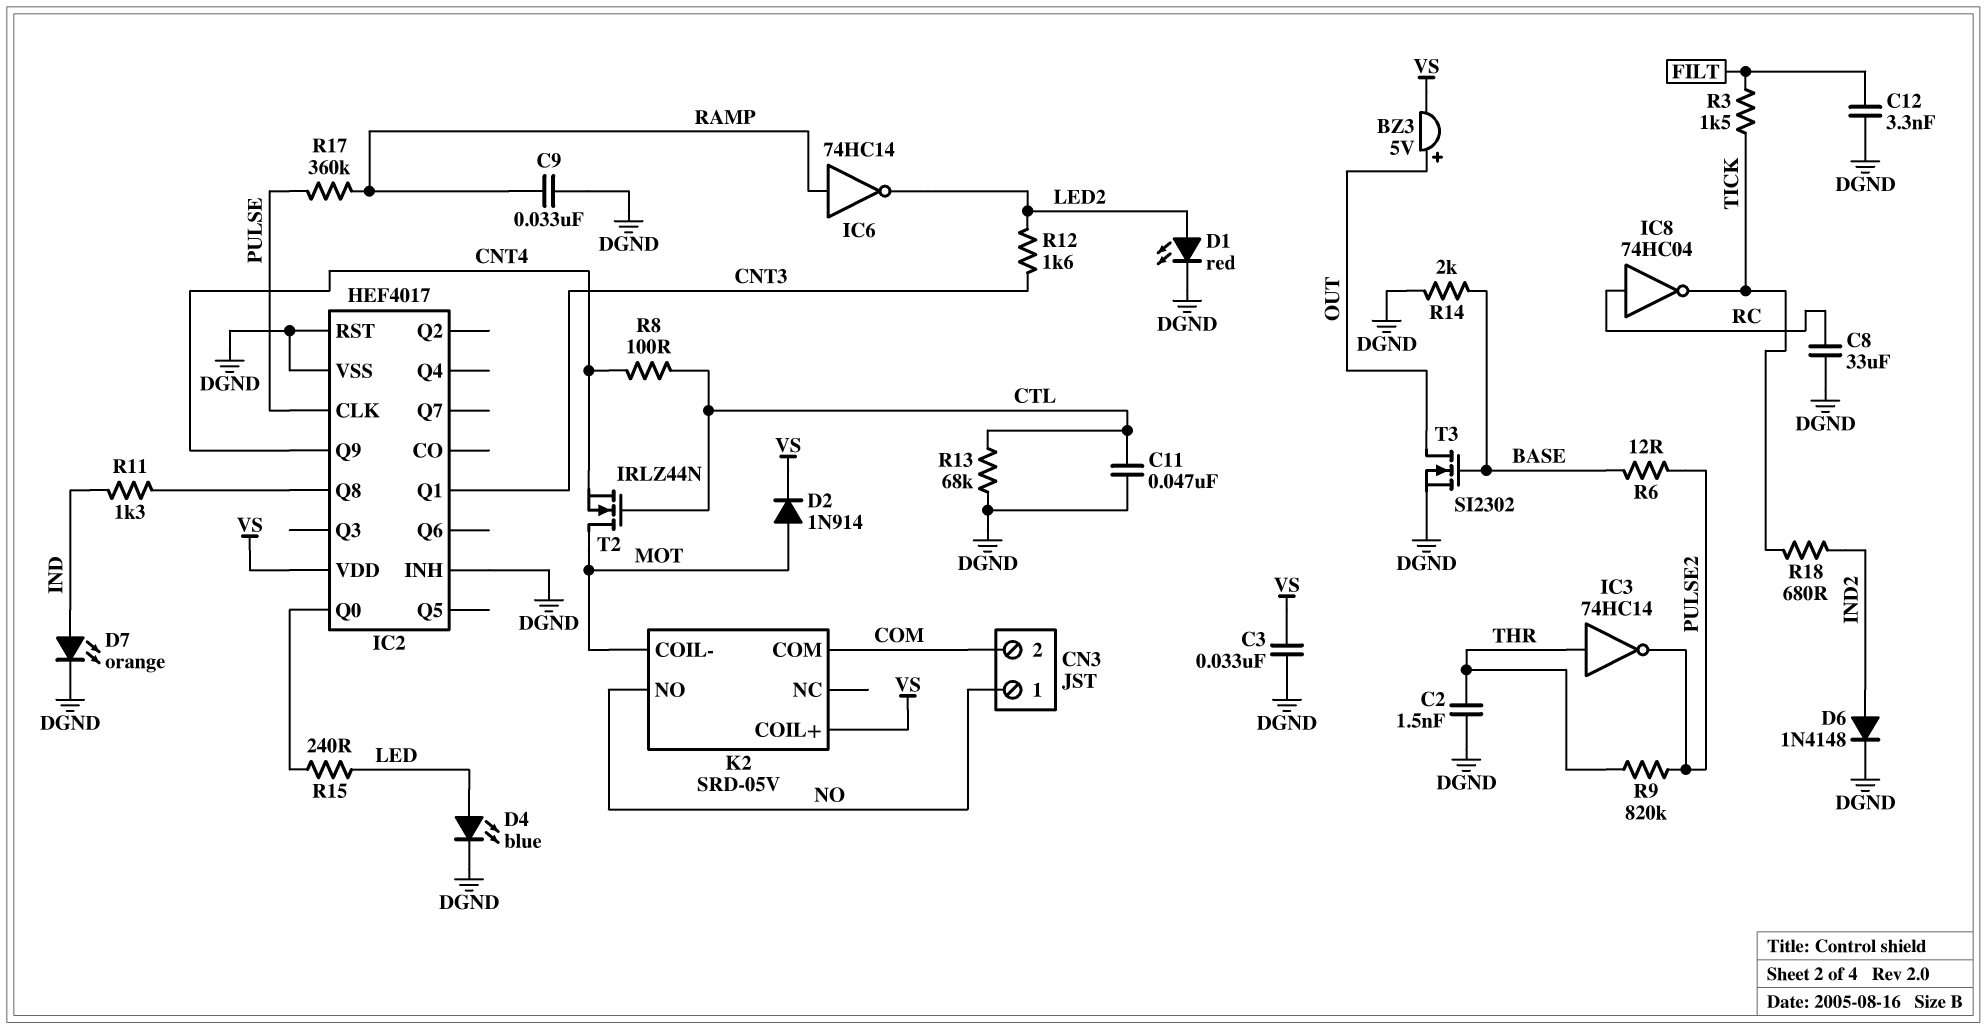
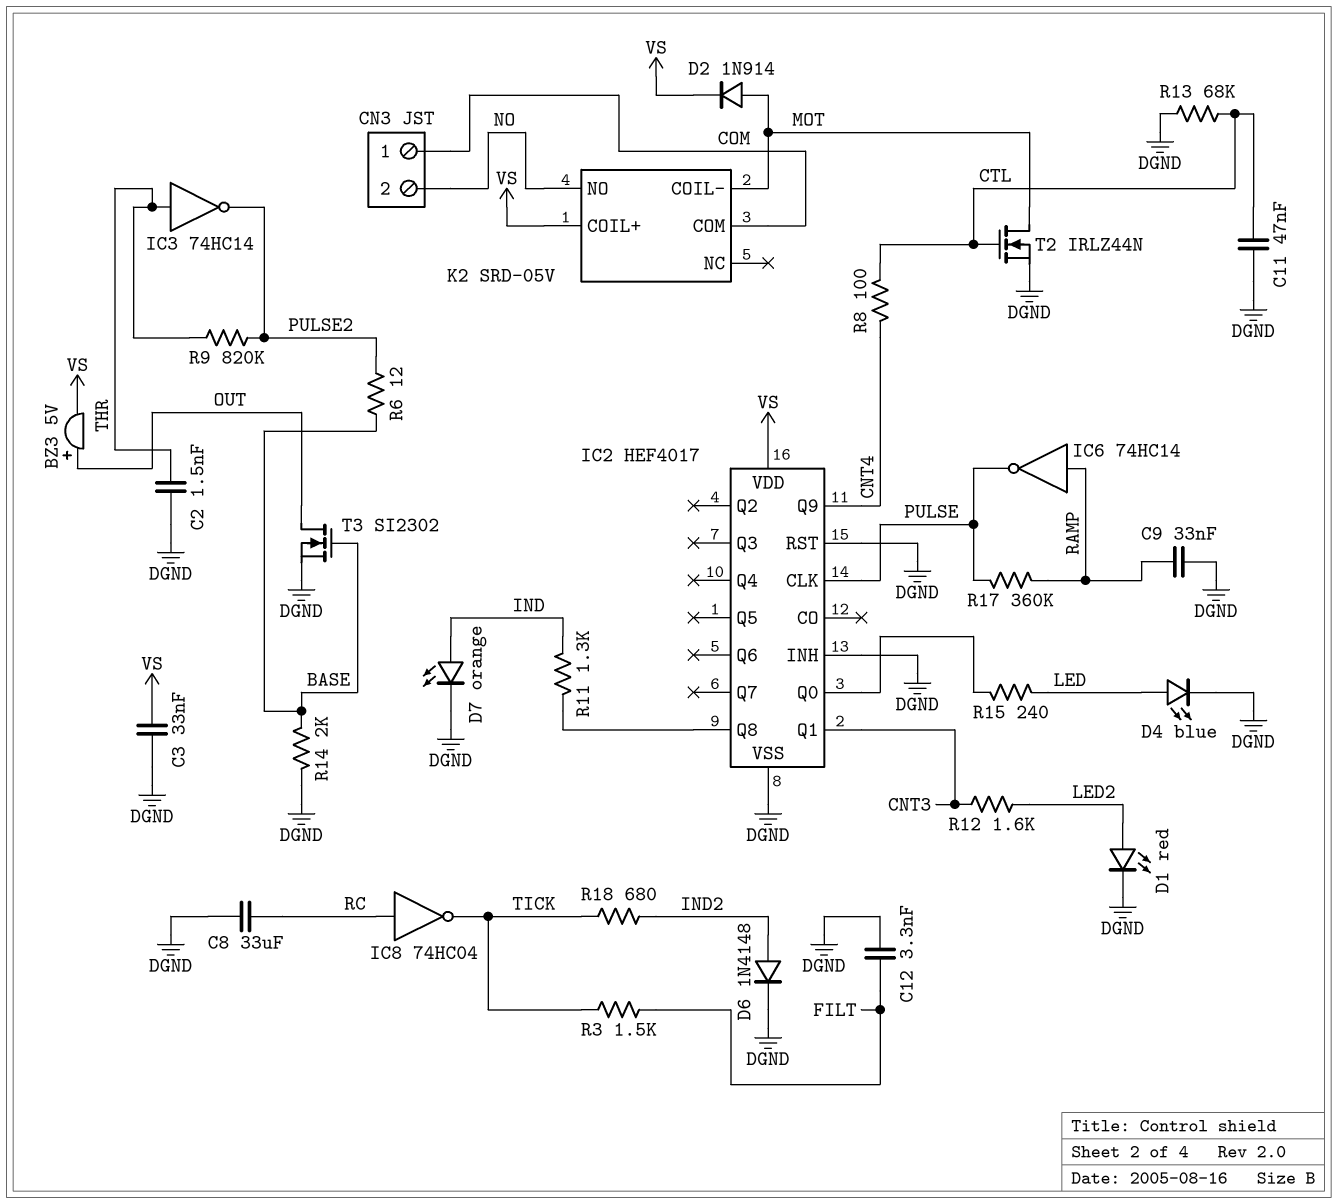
CN3 pin 1: NO -> COM
CN3 pin 2: COM -> NO
IC6: NOT 74HC14 (in RAMP, out LED2) -> NOT 74HC14 (in RAMP, out PULSE)
T2: NMOS IRLZ44N (G CTL, D MOT, S CNT4) -> NMOS IRLZ44N (G CTL, D MOT, S DGND)

